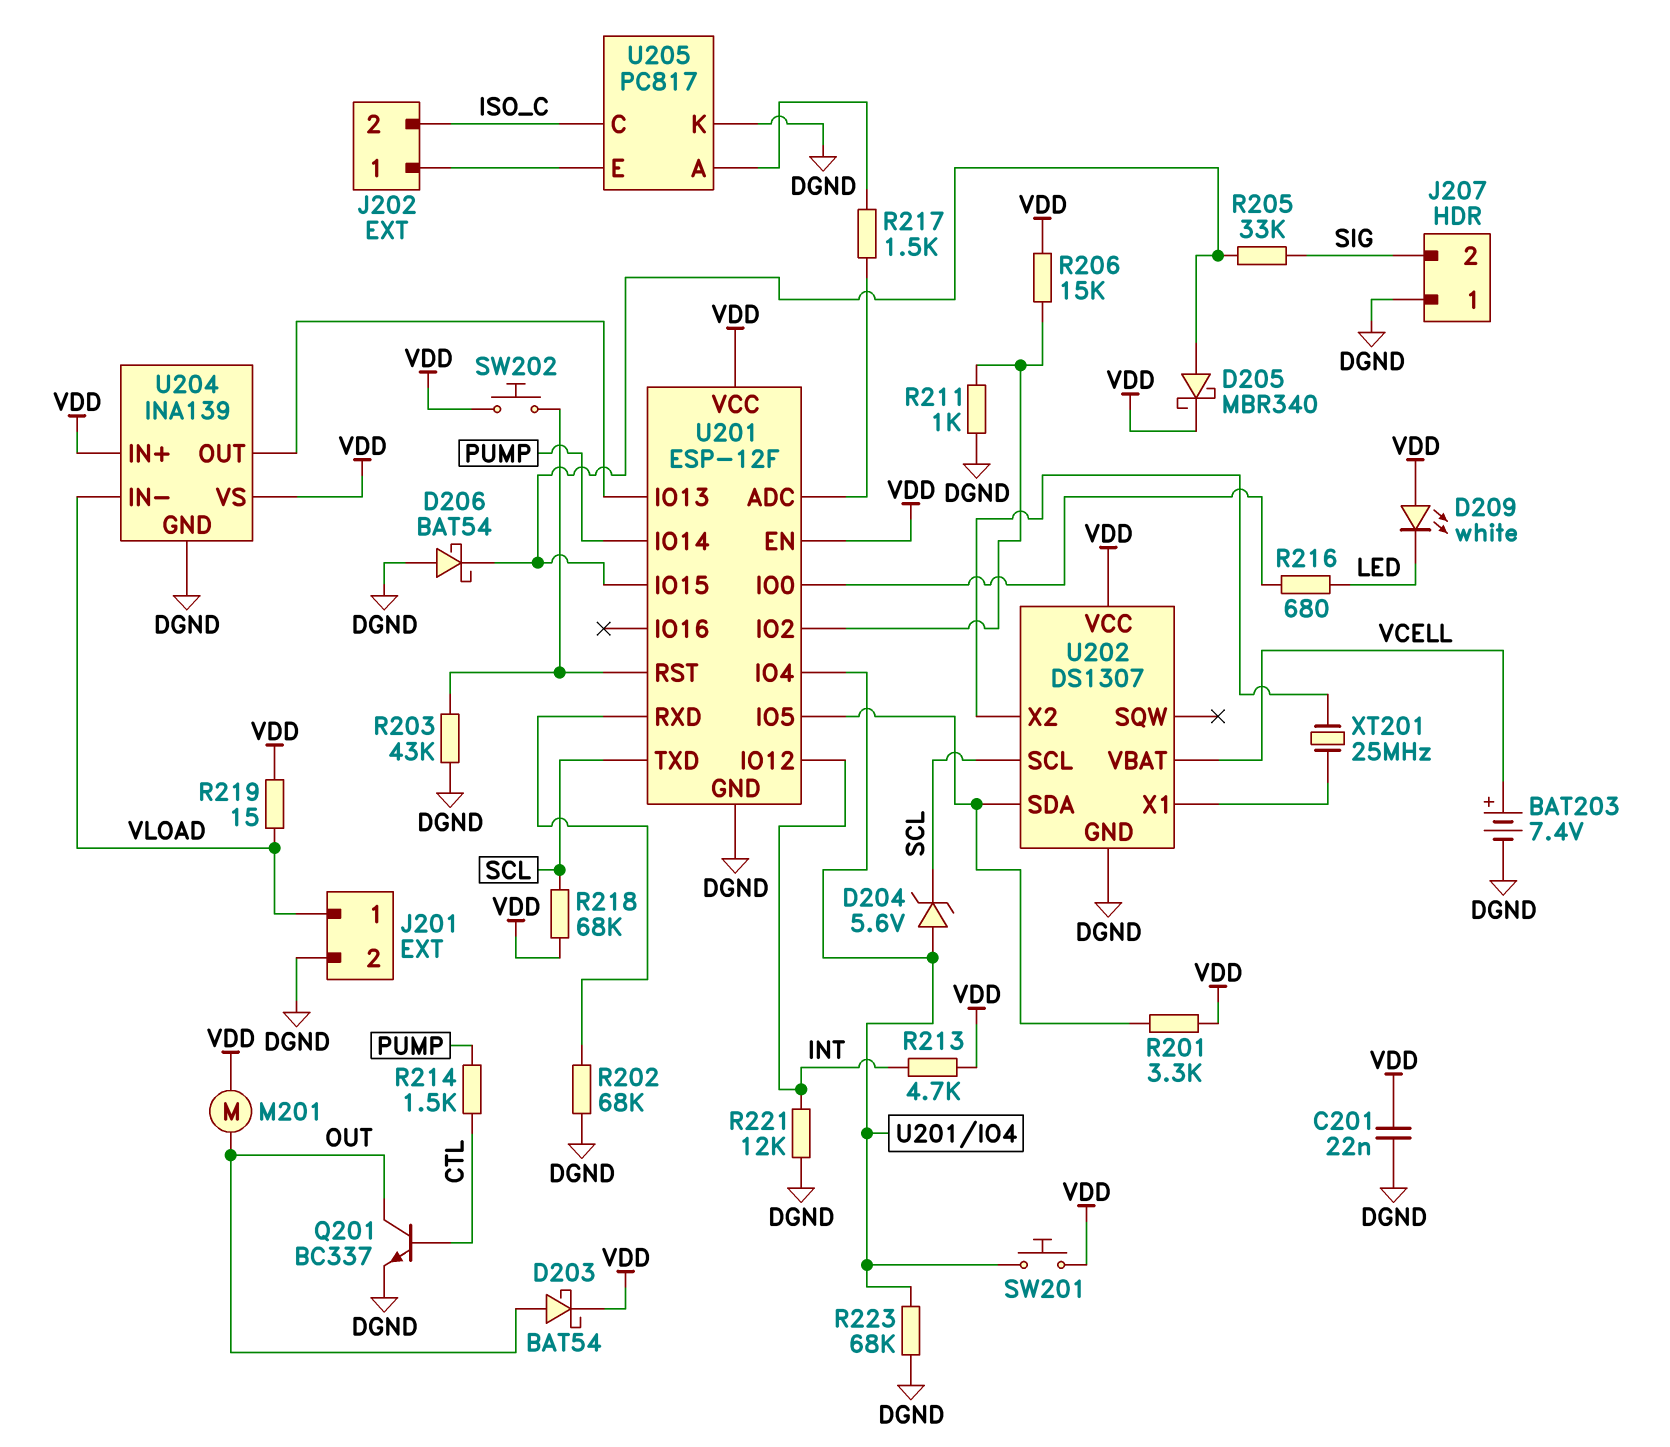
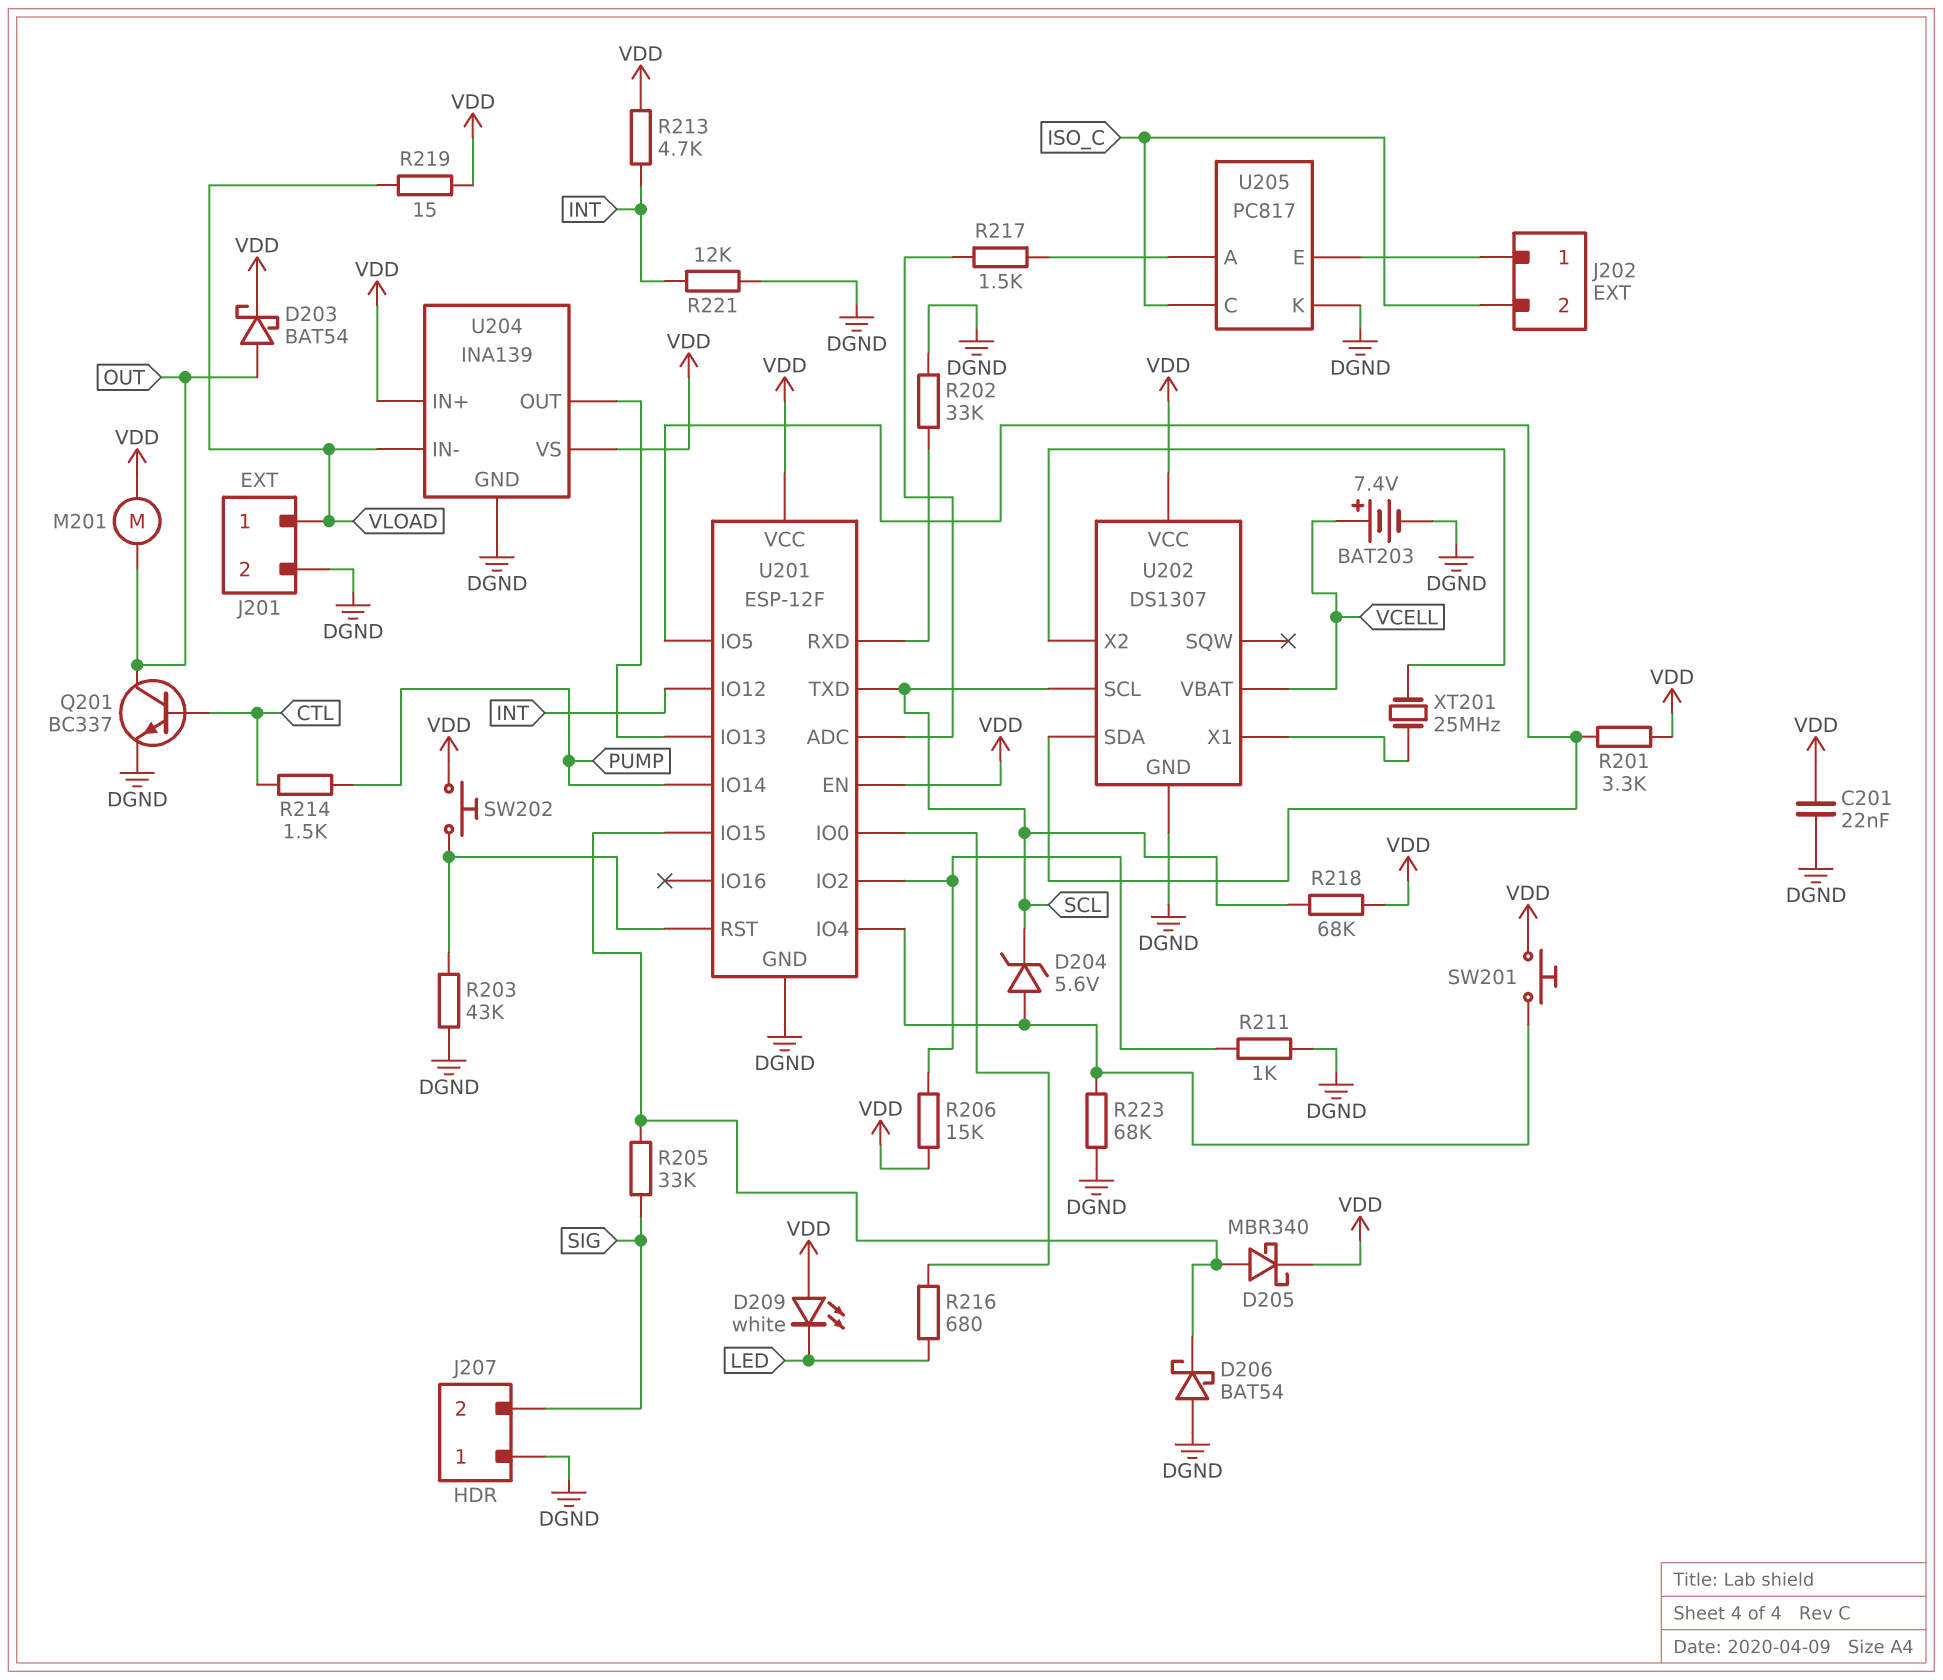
R202: 68k (DGND, U201/RXD) -> 33k (DGND, U201/RXD)

